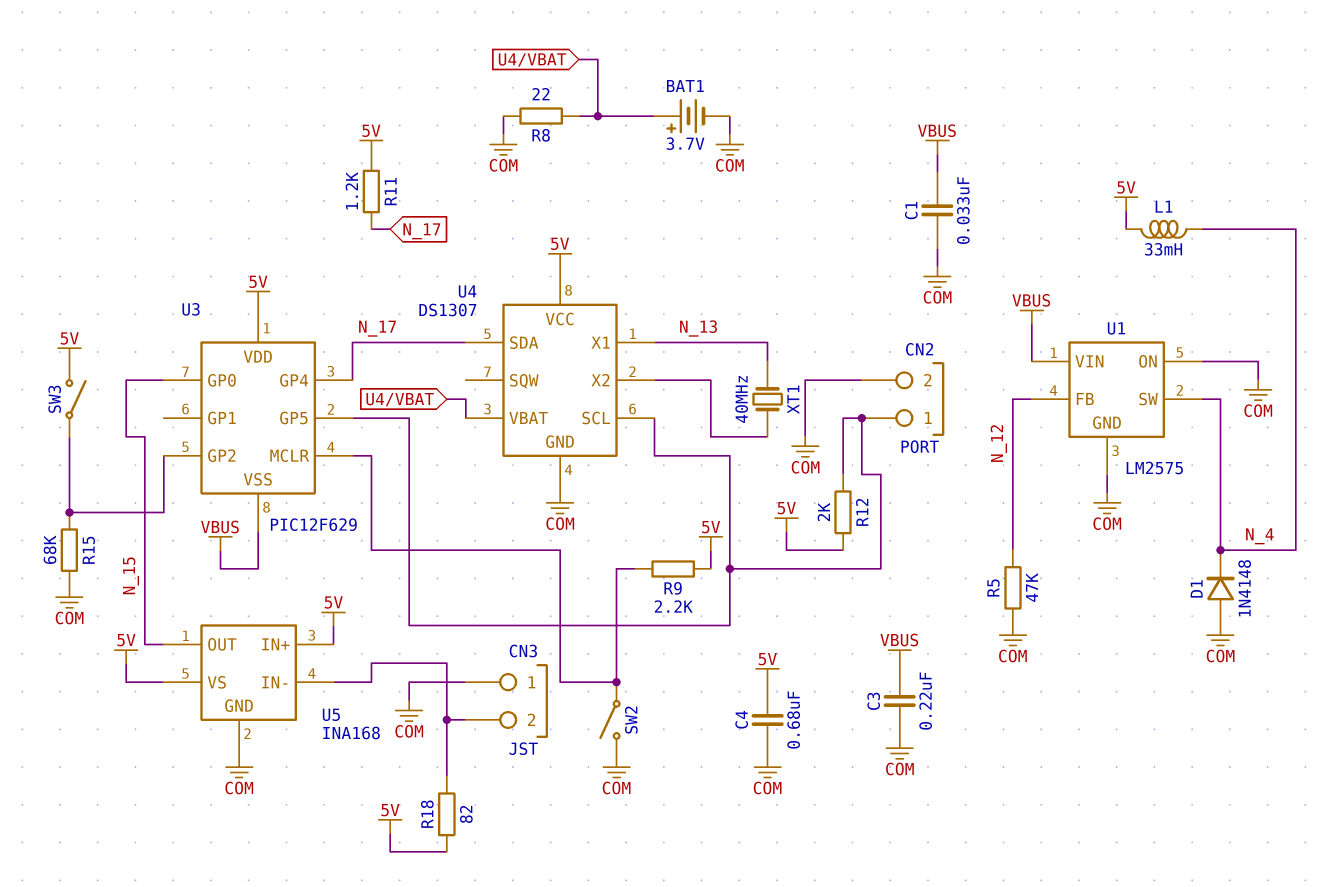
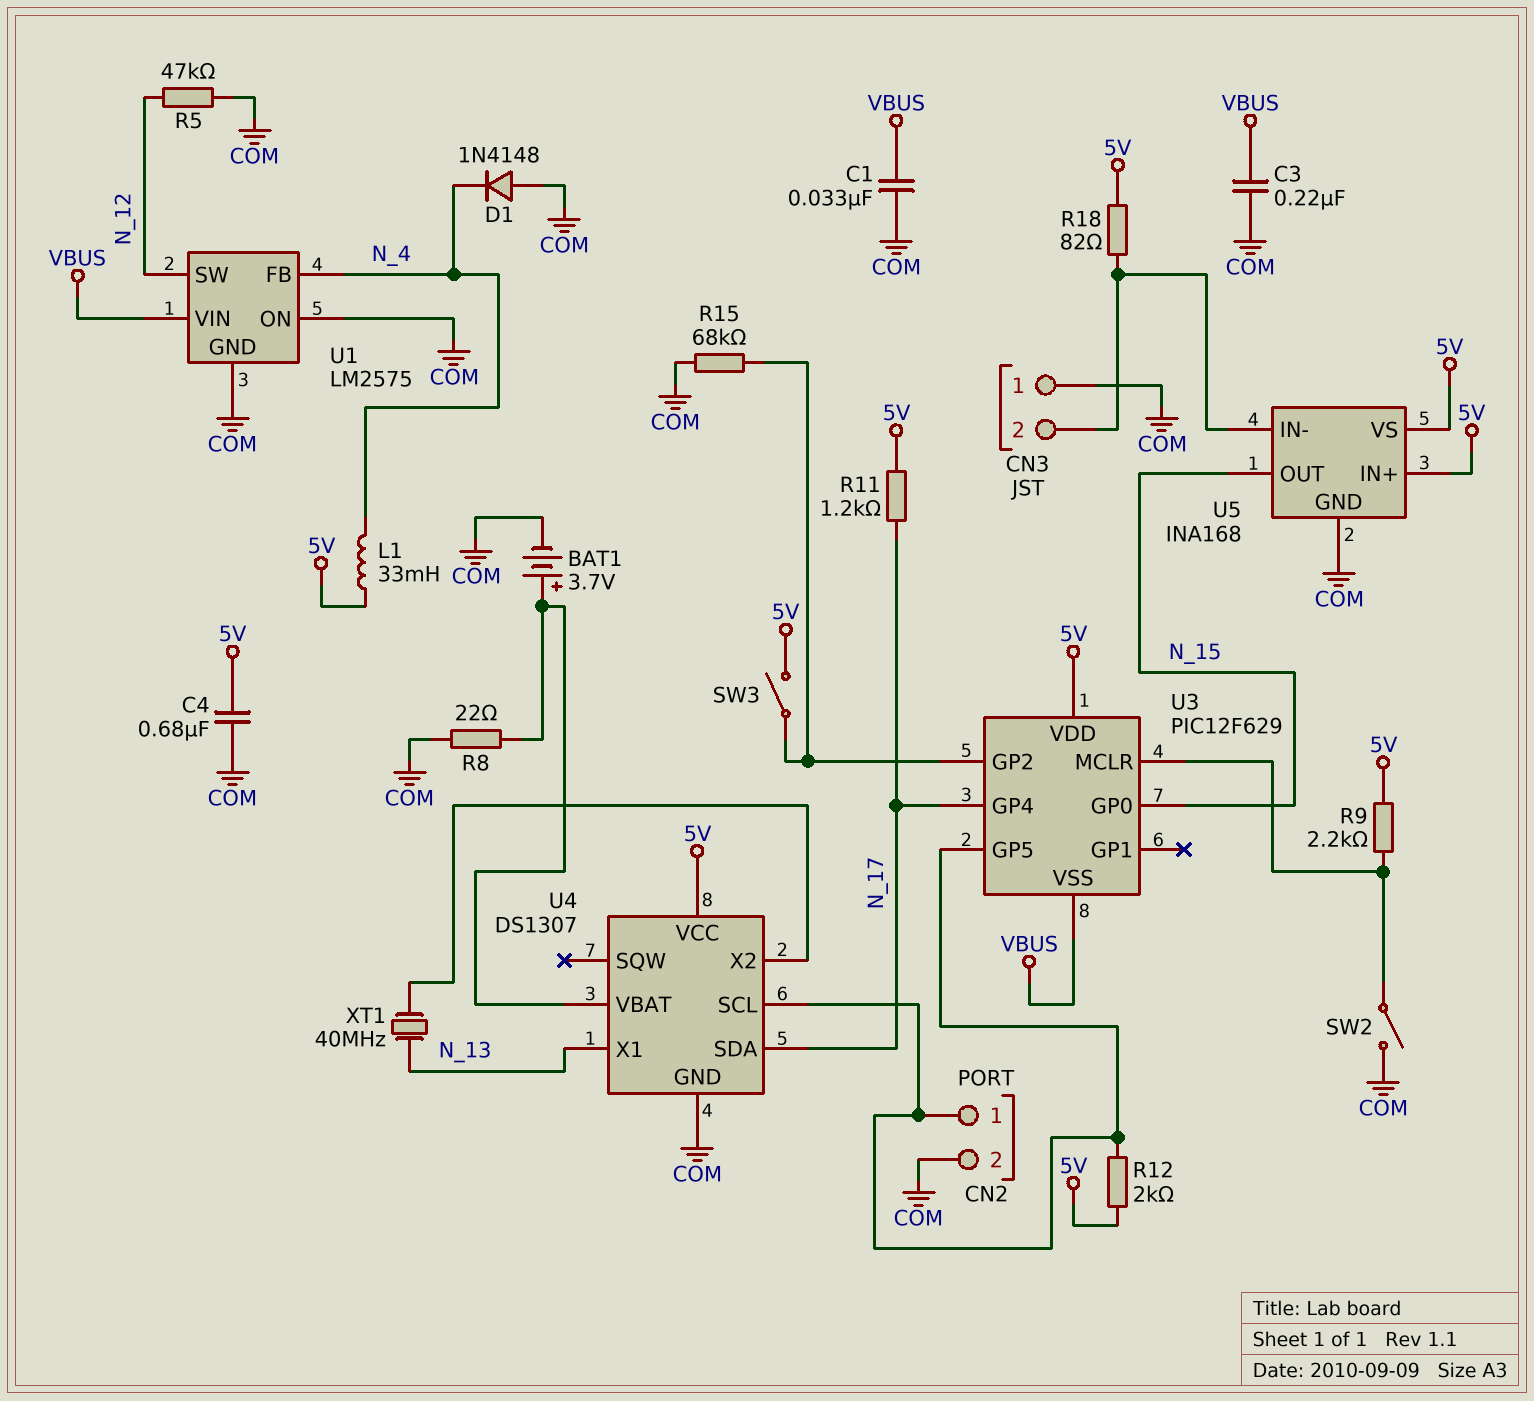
U1 pin FB: N_12 -> N_4
U1 pin SW: N_4 -> N_12

